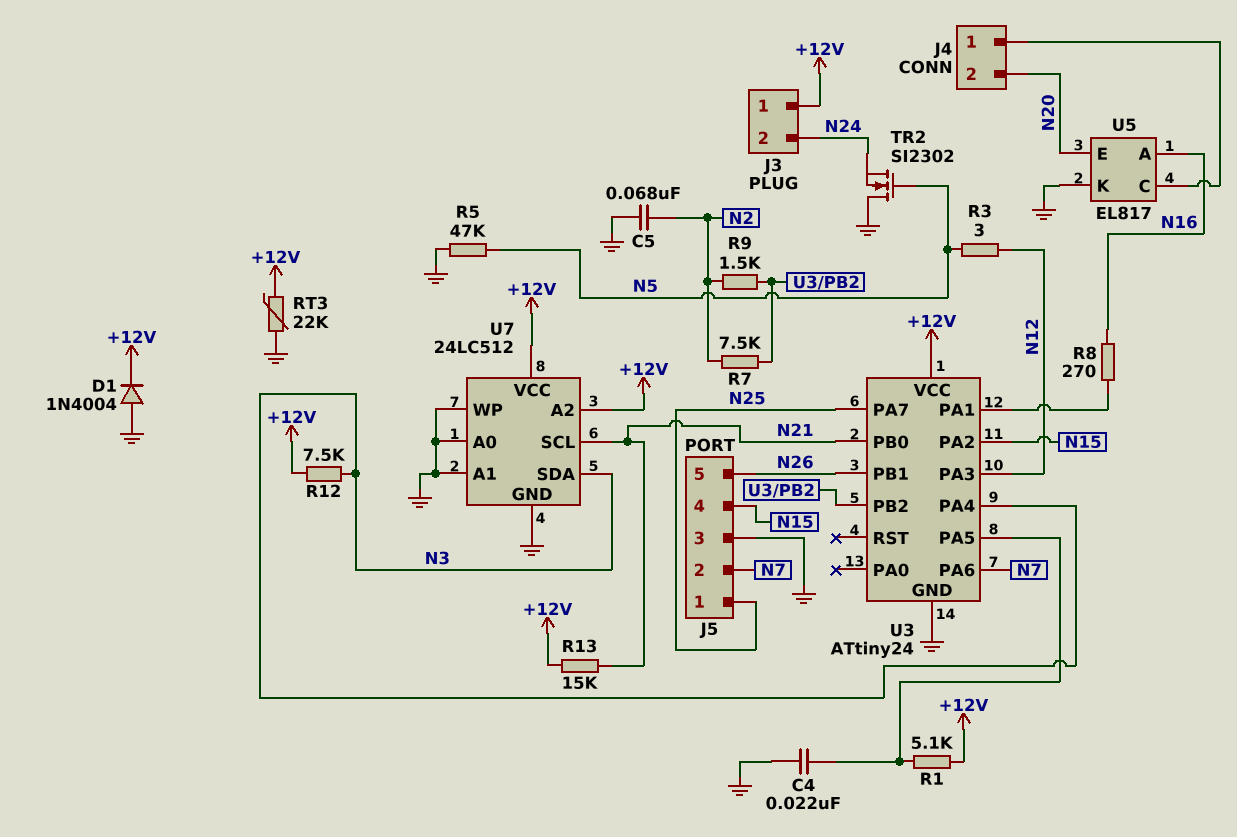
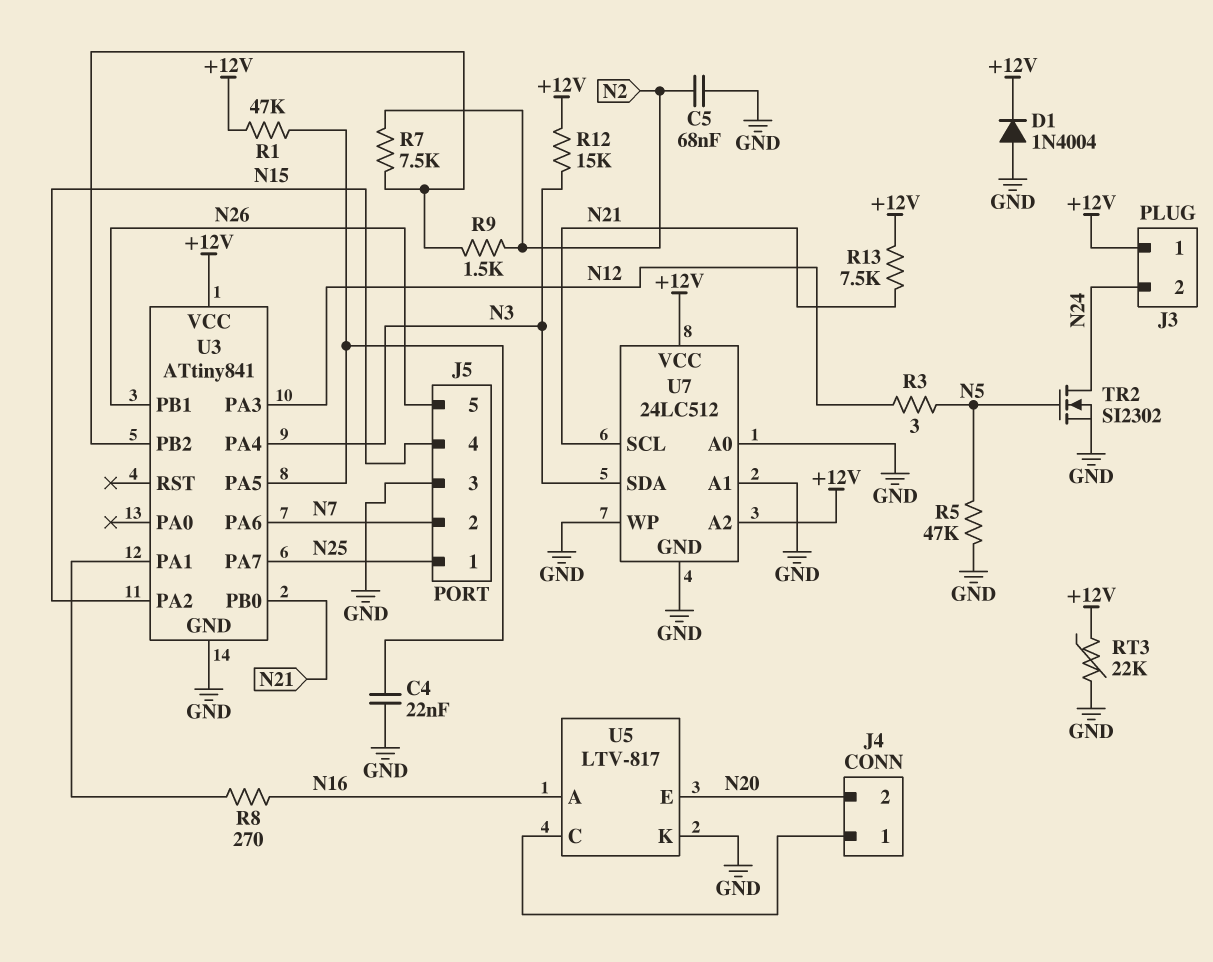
R1: 5.1k (+12V, U3/PA5) -> 47k (+12V, U3/PA5)
R12: 7.5k (+12V, N3) -> 15k (+12V, N3)
R13: 15k (+12V, N21) -> 7.5k (+12V, N21)
TR2: NMOS SI2302 (G N5, D GND, S N24) -> NMOS SI2302 (G N5, D N24, S GND)
U3: ATtiny24 -> ATtiny841
U5: EL817 -> LTV-817

